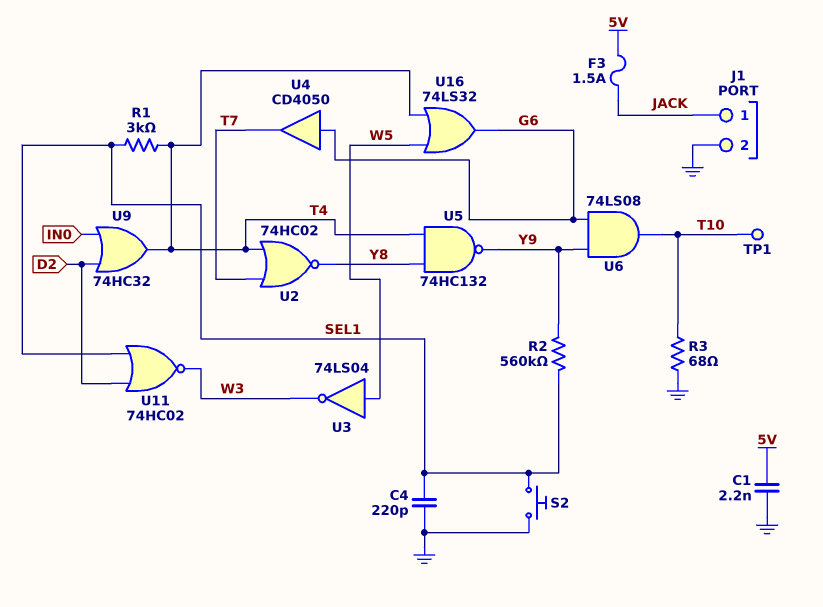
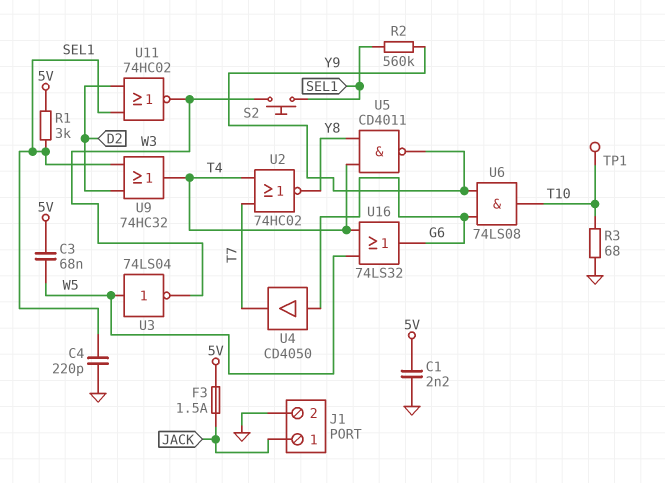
C3: none -> 68nF (5V, W5)
R1: 3k (SEL1, T4) -> 3k (5V, SEL1)
S2: button (GND, SEL1) -> button (SEL1, W3)
U5: NAND 74HC132 (in T4, in Y8, out Y9) -> NAND CD4011 (in T4, in Y8, out Y9)
U9: OR 74HC32 (in D2, in IN0, out T4) -> OR 74HC32 (in D2, in SEL1, out T4)

